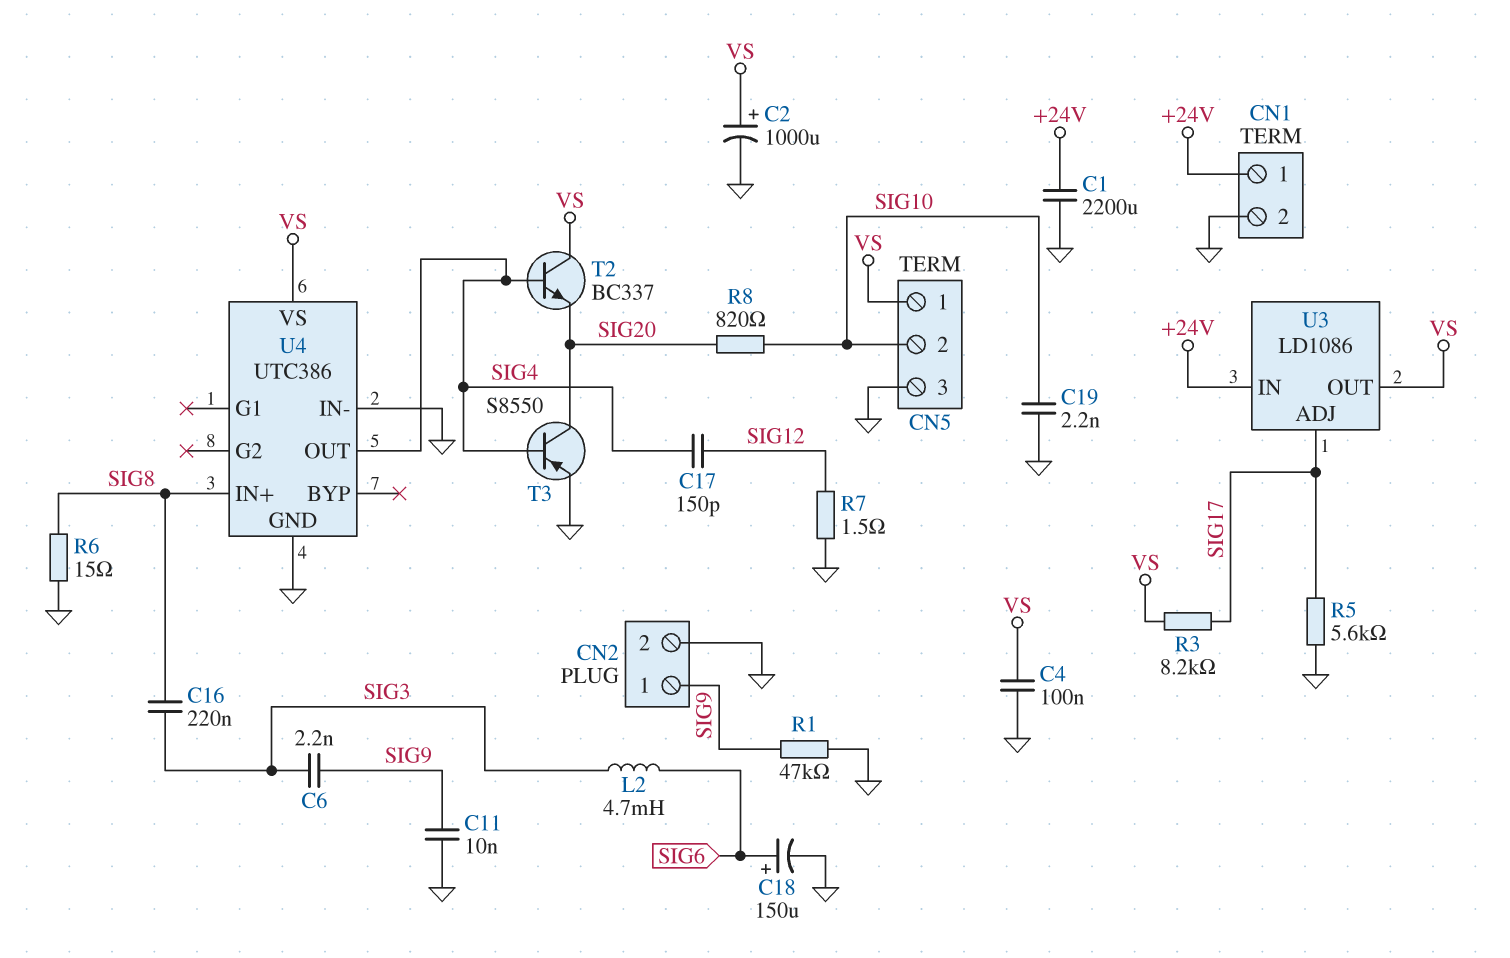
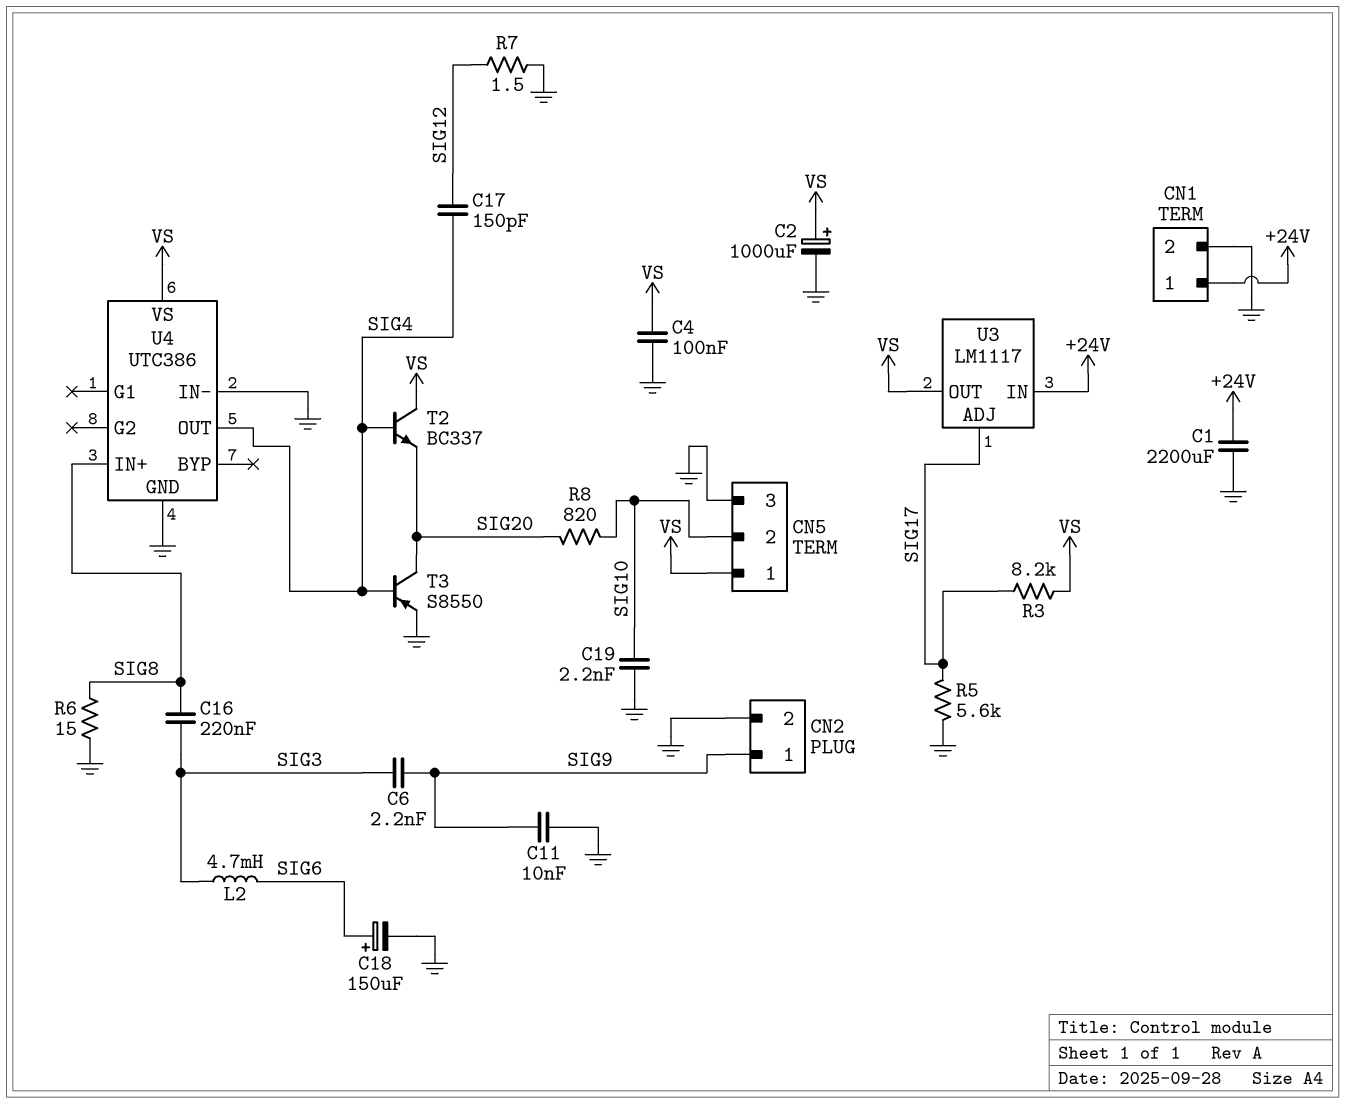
R1: 47k (GND, SIG9) -> none
U3: LD1086 -> LM1117

